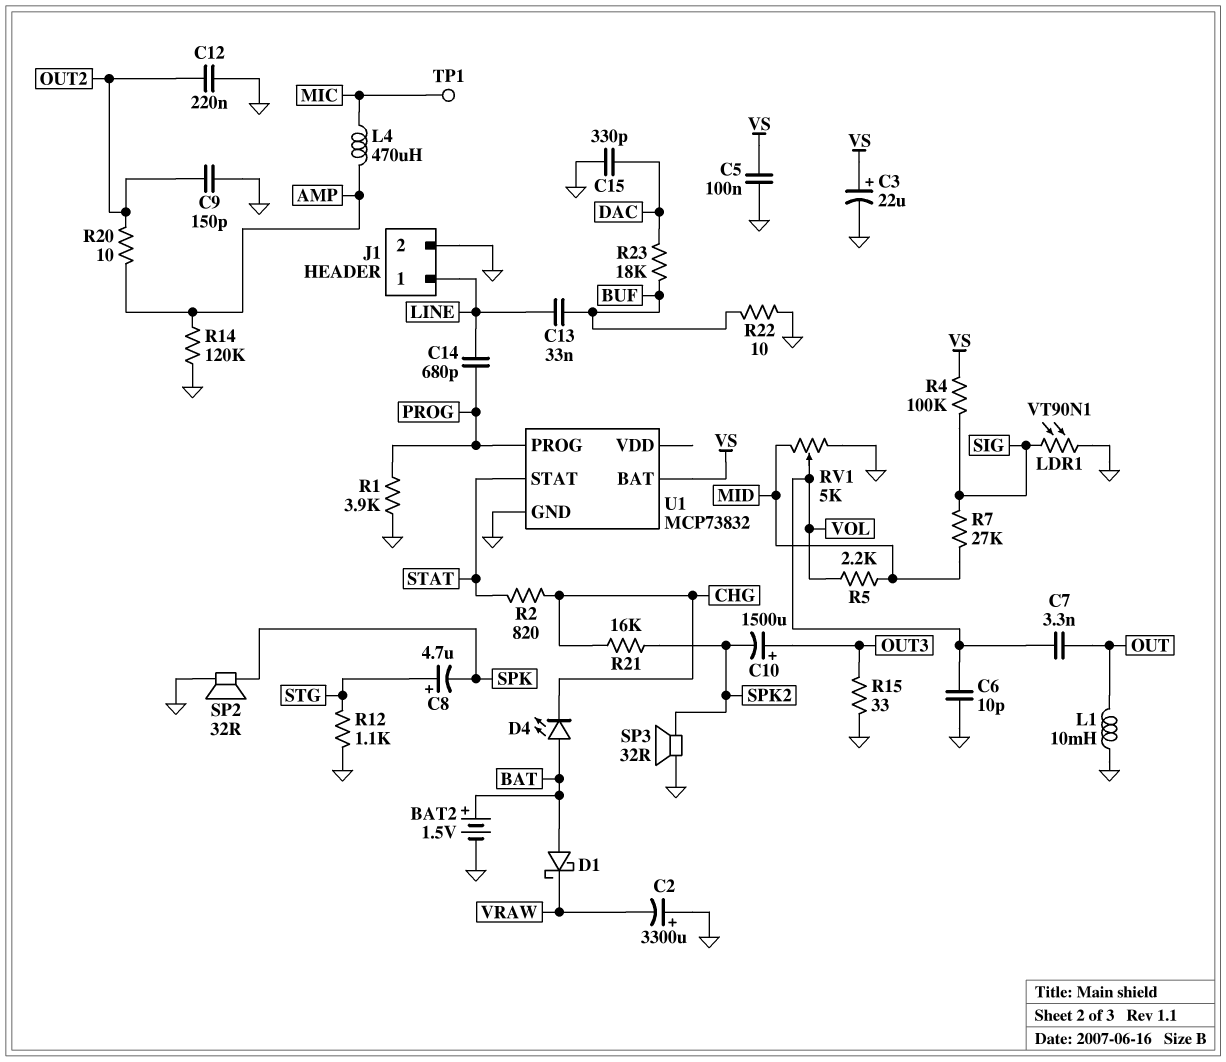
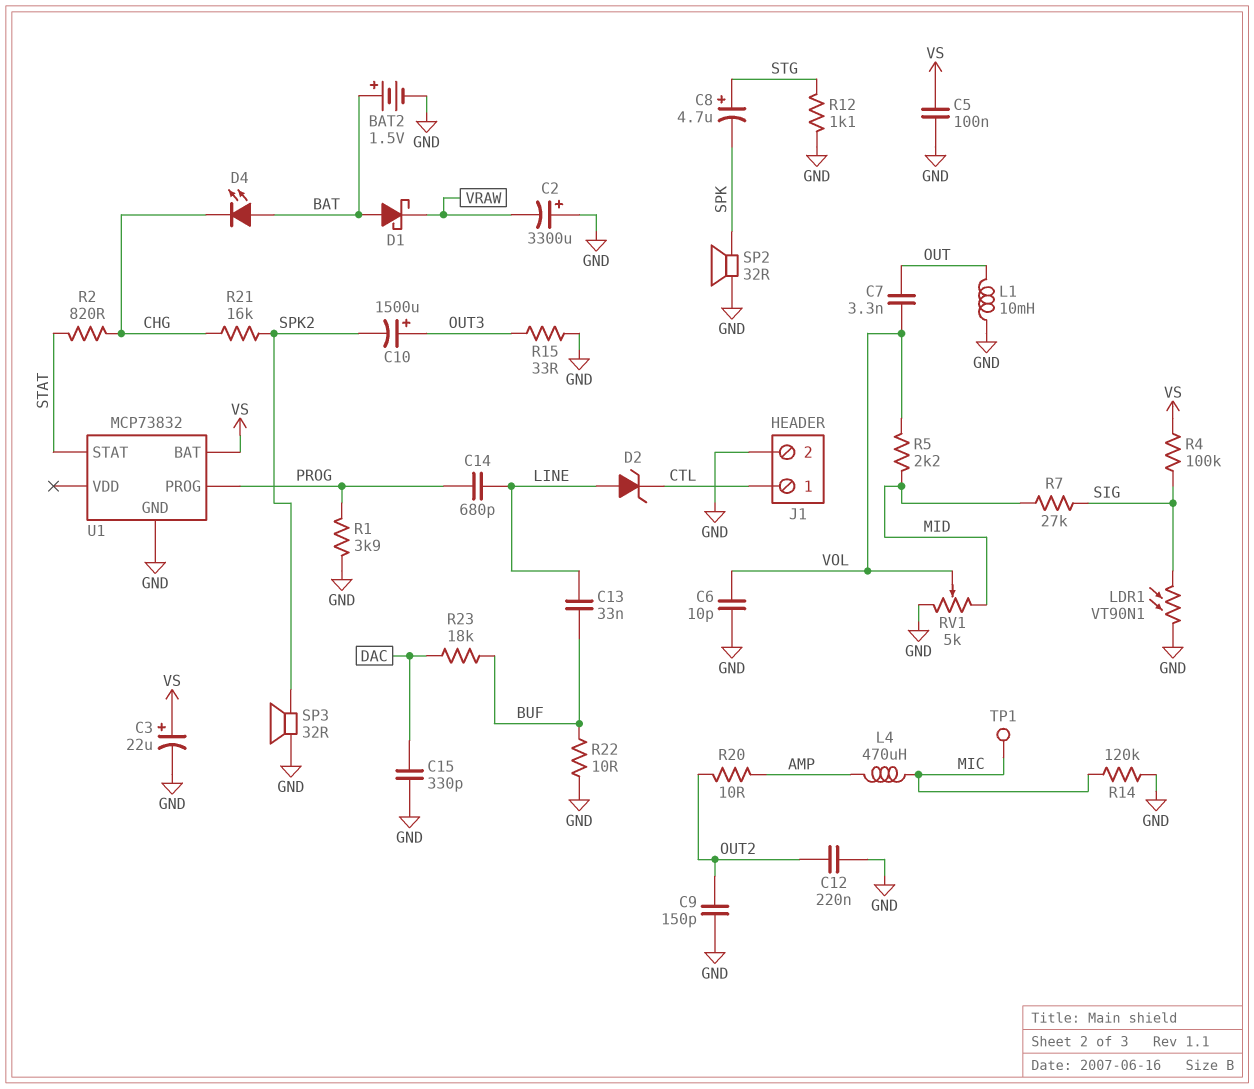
D2: none -> zener (A LINE, K CTL)
J1 pin 1: LINE -> CTL
R14: 120k (AMP, GND) -> 120k (GND, MIC)

